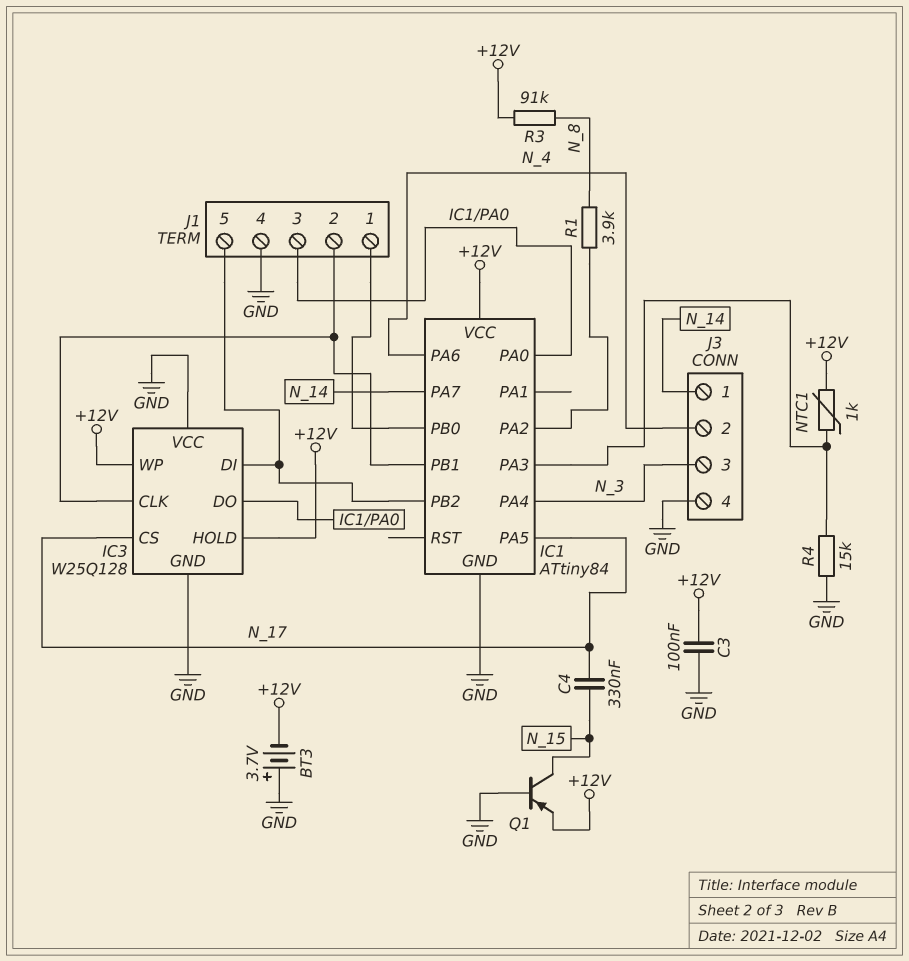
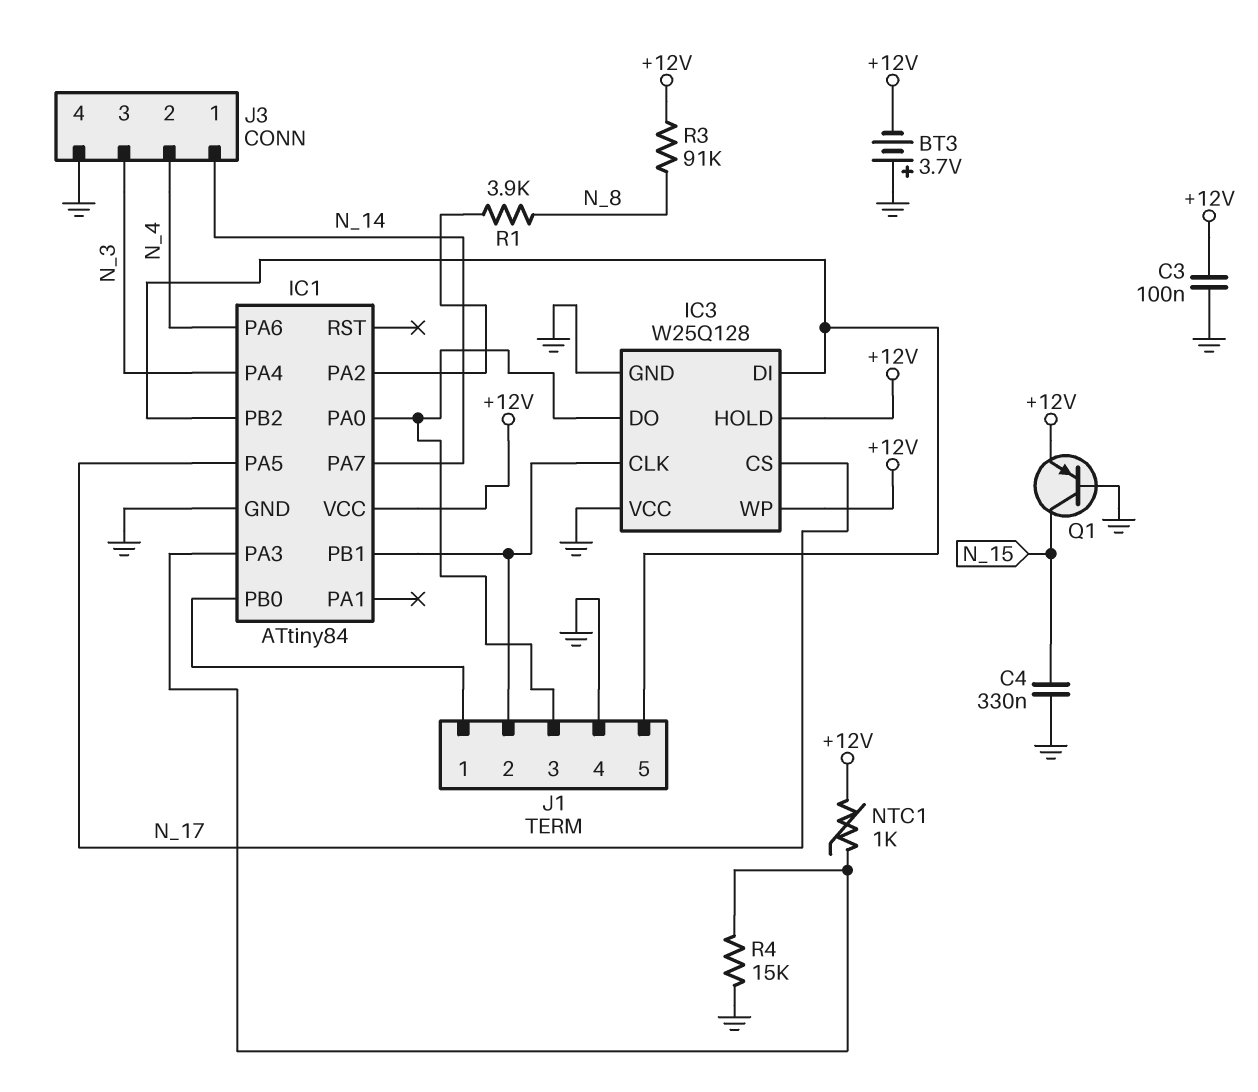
C4: 330nF (N_15, N_17) -> 330nF (GND, N_15)

